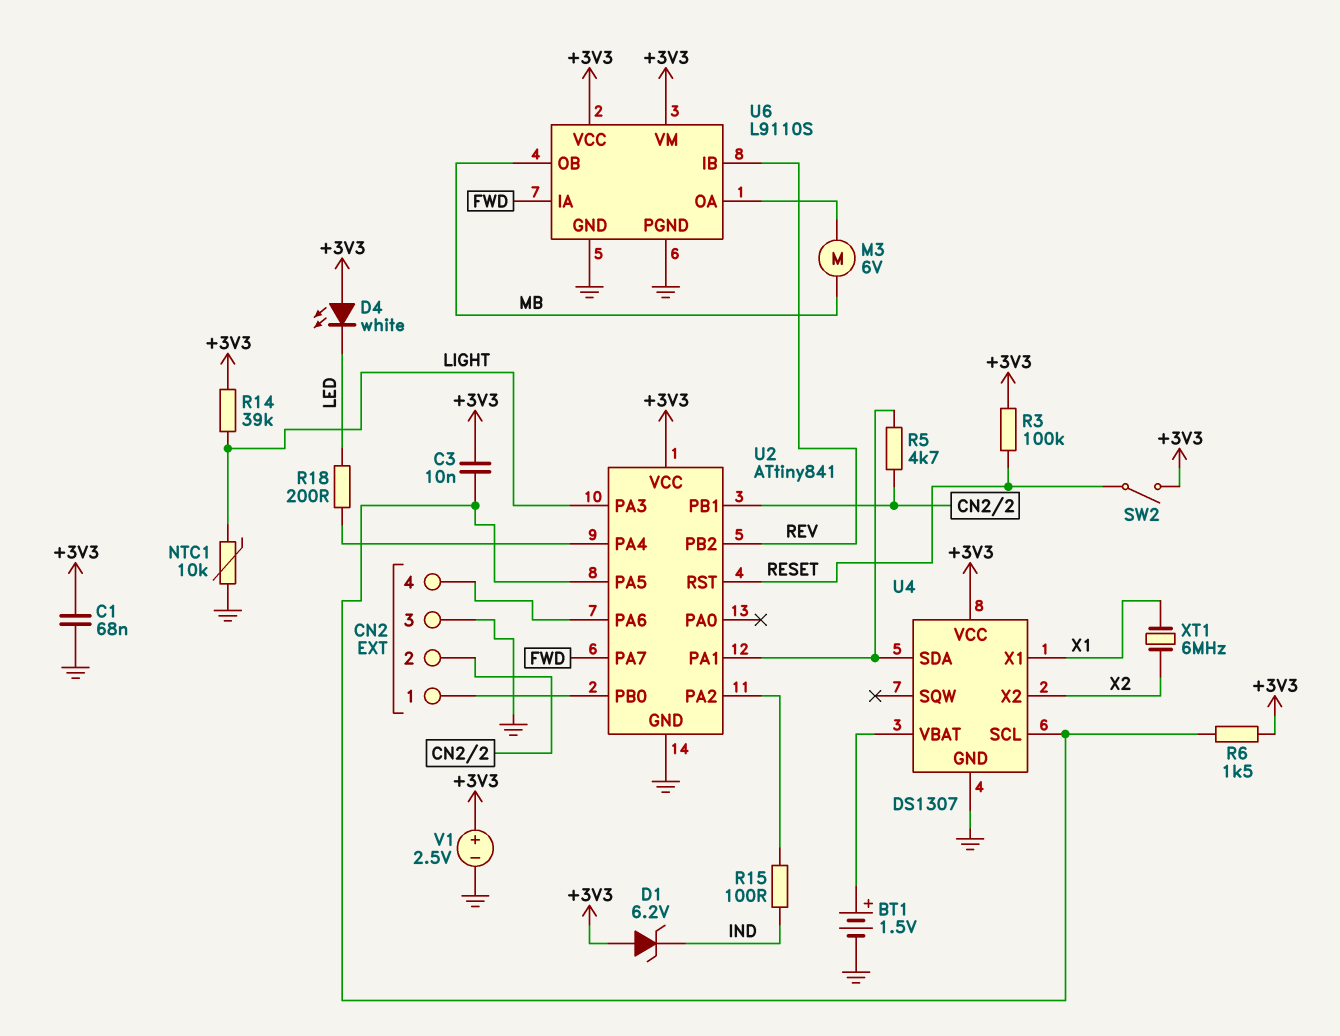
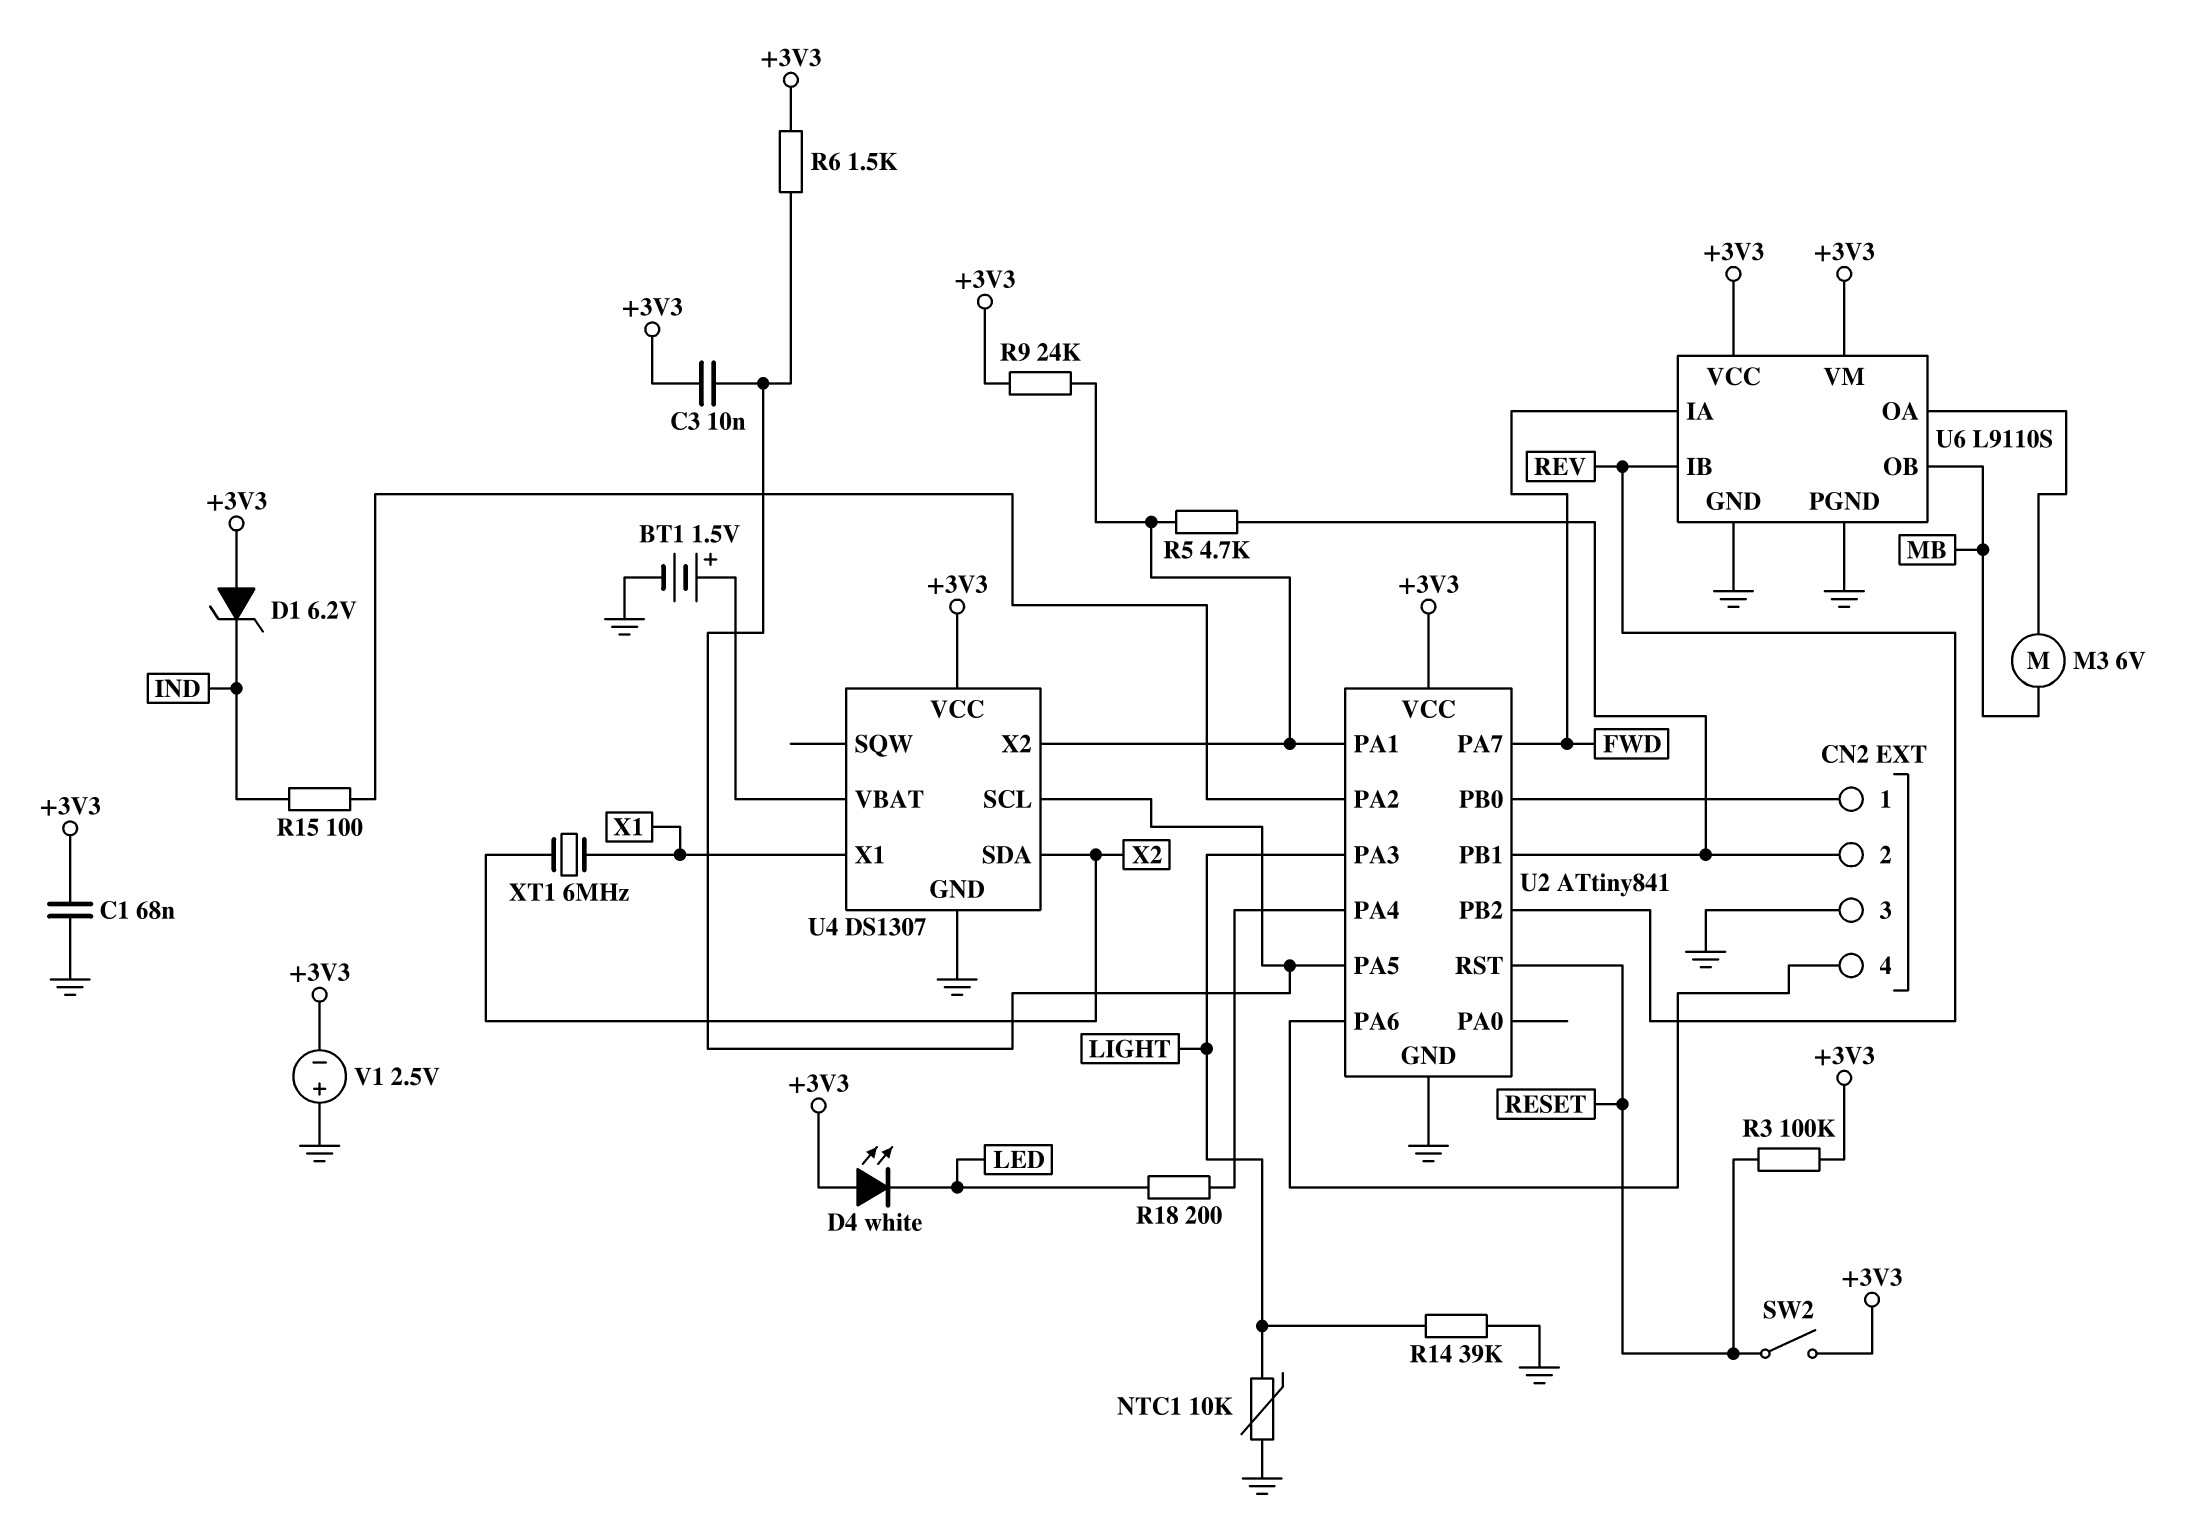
R9: none -> 24k (+3V3, U2/PA1)
R14: 39k (+3V3, LIGHT) -> 39k (GND, LIGHT)
U4 pin SDA: U2/PA1 -> X2
U4 pin X2: X2 -> U2/PA1
V1: 2.5V (plus +3V3, minus GND) -> 2.5V (plus GND, minus +3V3)

